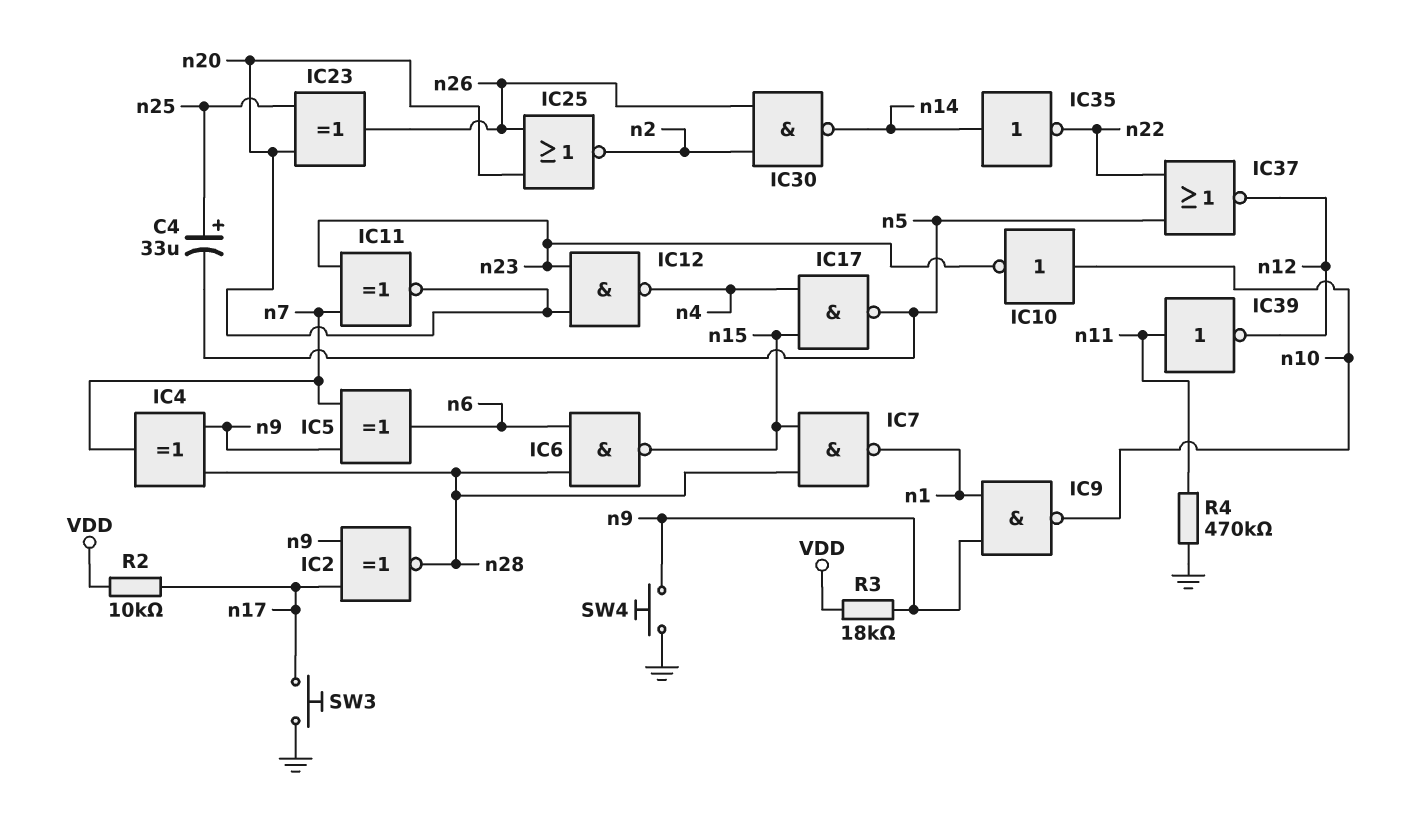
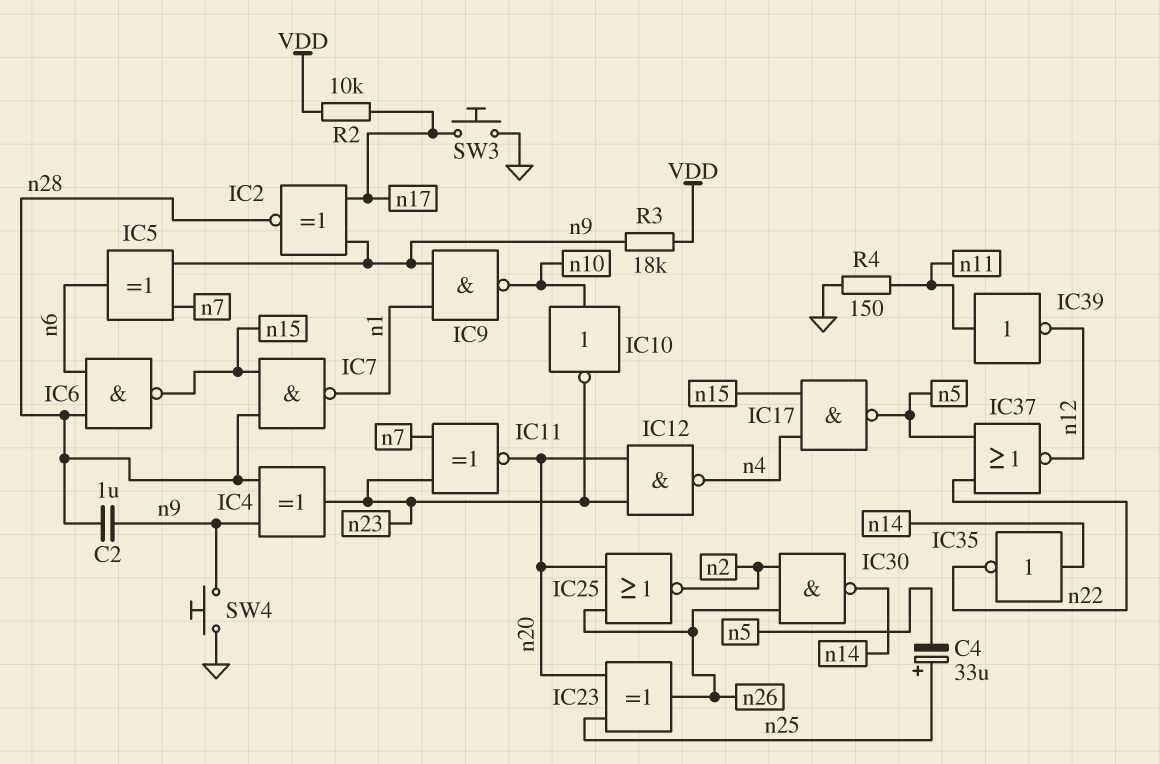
C2: none -> 1uF (n9, n28)
IC4: XOR (in n9, in n28, out n7) -> XOR (in n9, in n28, out n23)
R4: 470k (GND, n11) -> 150 (GND, n11)

